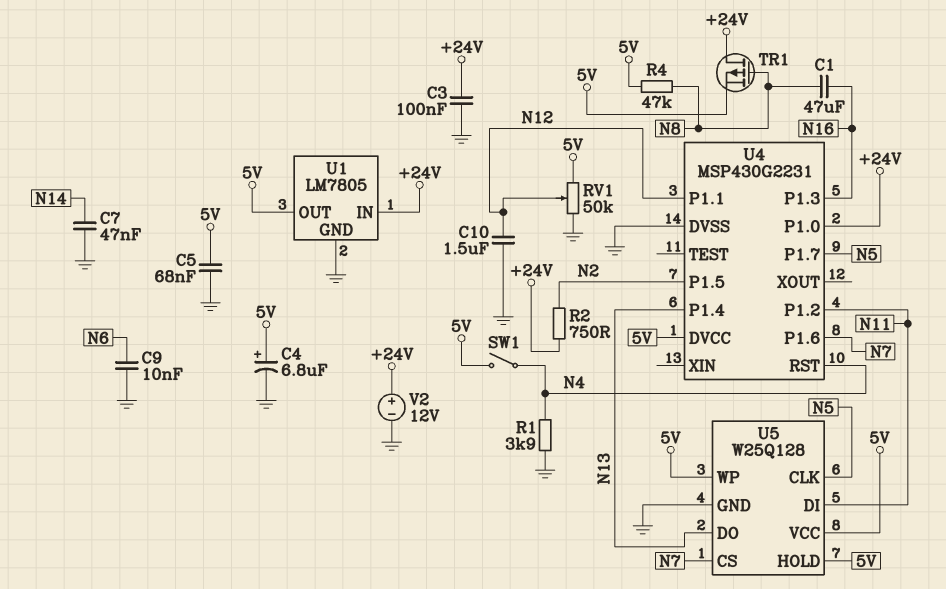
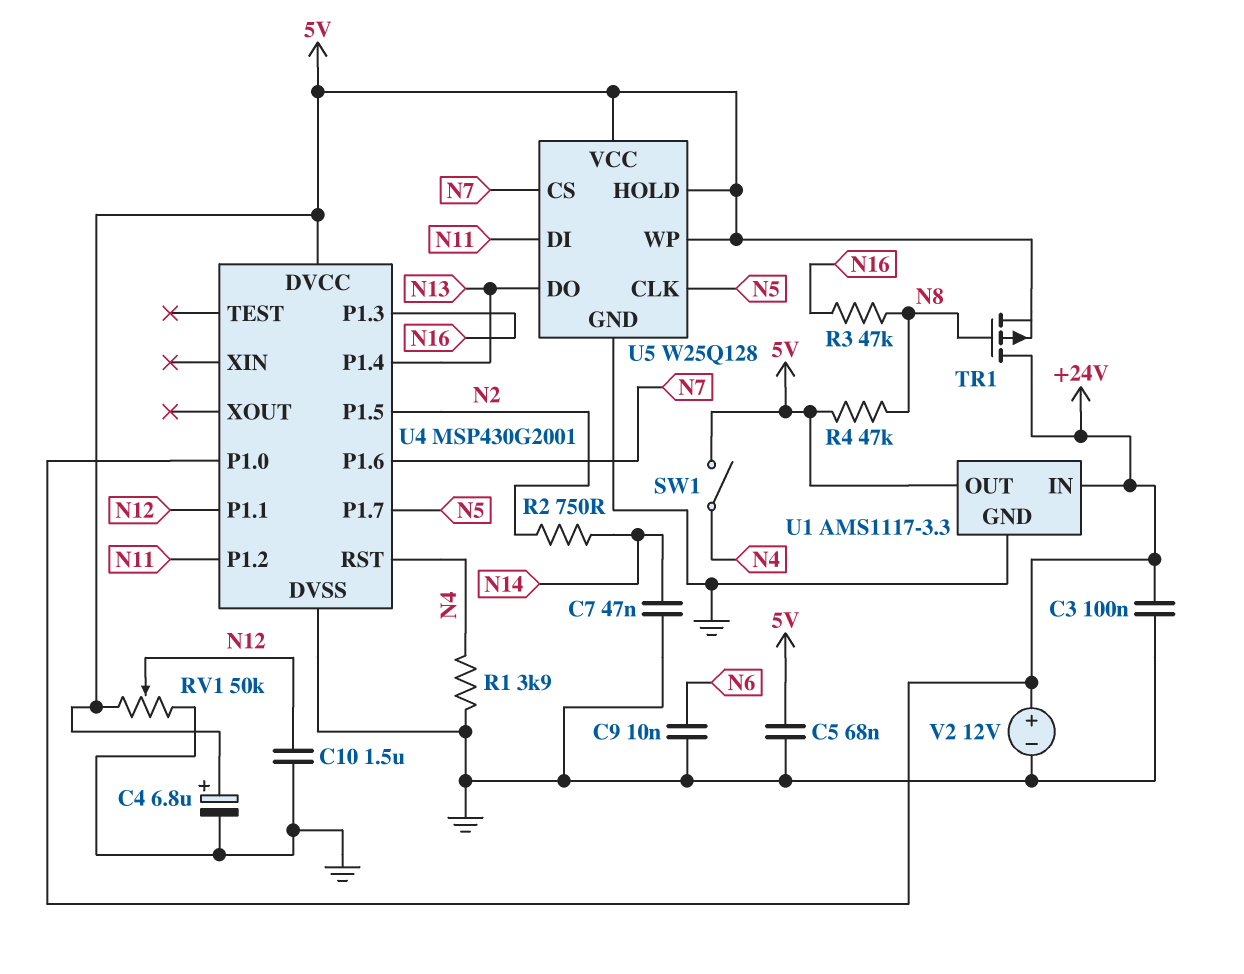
C1: 47uF (N8, N16) -> none
R2: 750 (+24V, N2) -> 750 (N2, N14)
R3: none -> 47k (N8, N16)
U1: LM7805 -> AMS1117-3.3
U4: MSP430G2231 -> MSP430G2001

